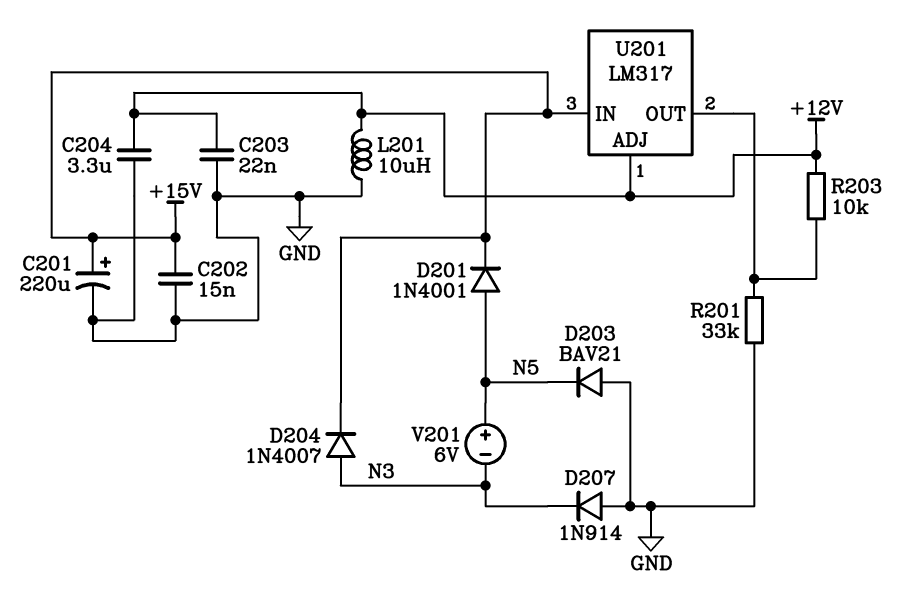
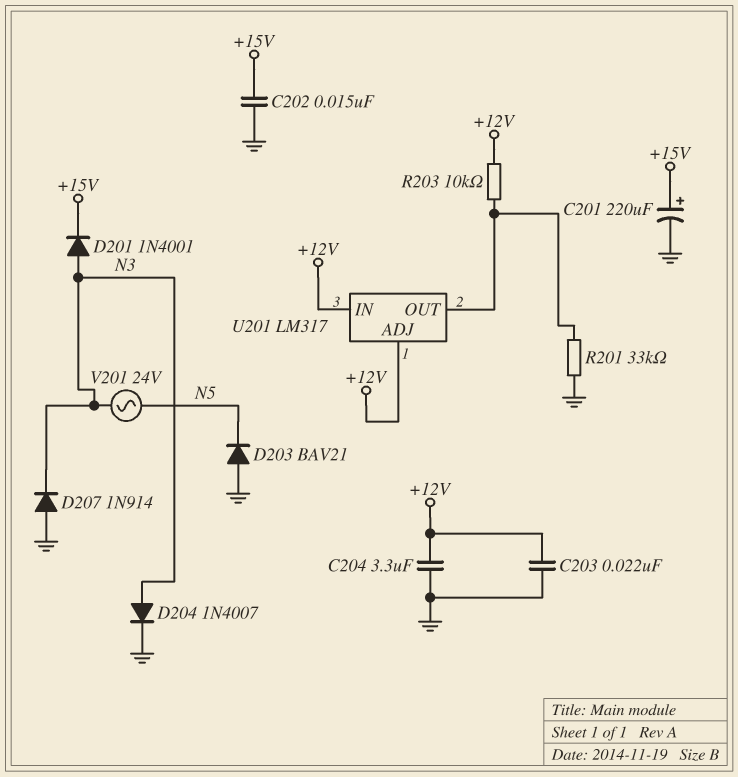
D201: diode 1N4001 (A N5, K +15V) -> diode 1N4001 (A N3, K +15V)
D204: diode 1N4007 (A N3, K +15V) -> diode 1N4007 (A N3, K GND)
L201: 10uH (+12V, GND) -> none
U201 pin IN: +15V -> +12V
V201: 6V (plus N5, minus N3) -> AC 24V (N3, N5)

